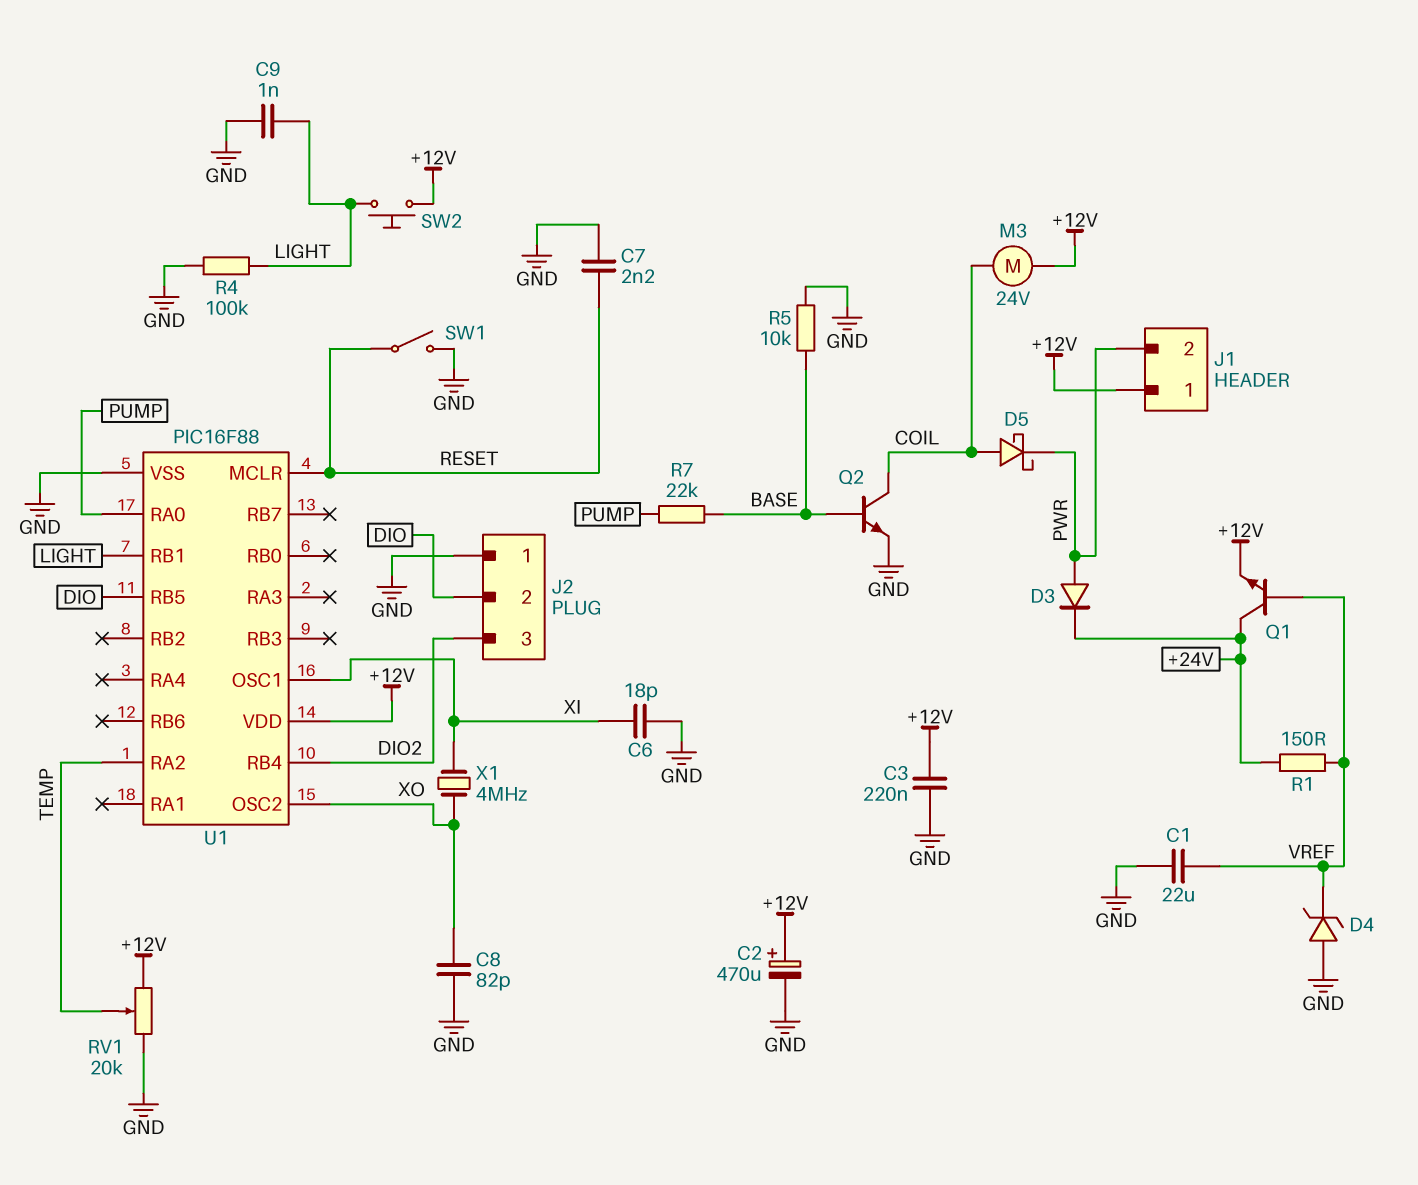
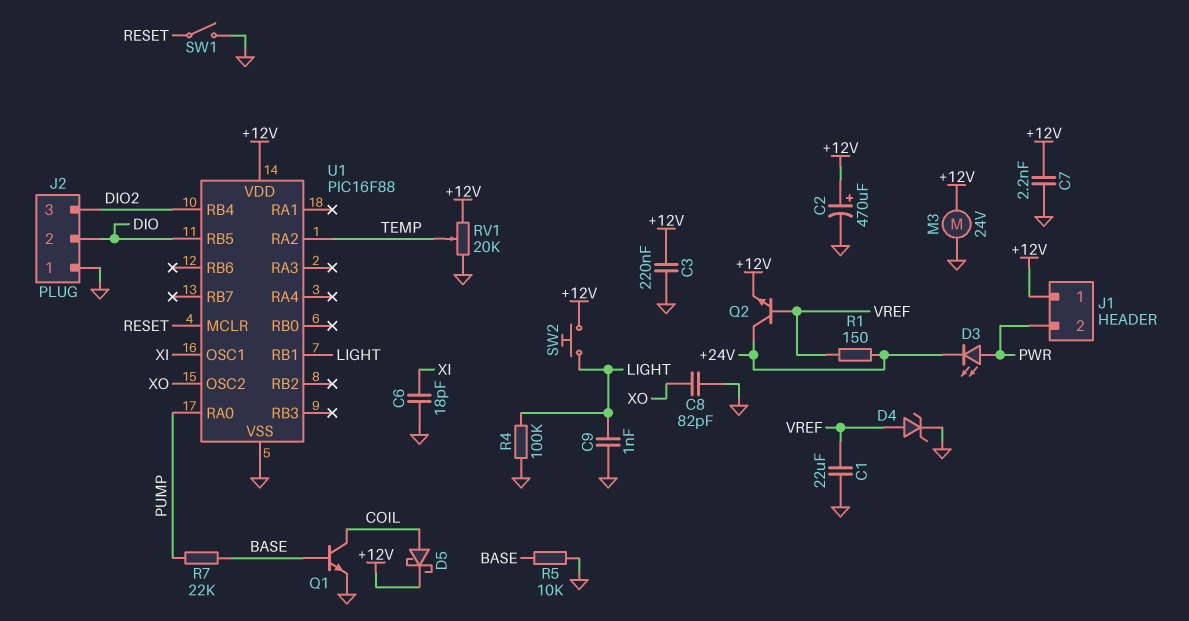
C7: 2.2nF (GND, RESET) -> 2.2nF (+12V, GND)
D3: diode (A PWR, K +24V) -> LED (A PWR, K +24V)
D4: zener (A GND, K VREF) -> zener (A VREF, K GND)
D5: schottky (A COIL, K PWR) -> schottky (A COIL, K +12V)
M3: motor 24V (+12V, COIL) -> motor 24V (+12V, GND)
Q1: NPN (B VREF, C +24V, E +12V) -> NPN (B BASE, C COIL, E GND)
Q2: NPN (B BASE, C COIL, E GND) -> NPN (B VREF, C +24V, E +12V)
X1: 4MHz (XI, XO) -> none

